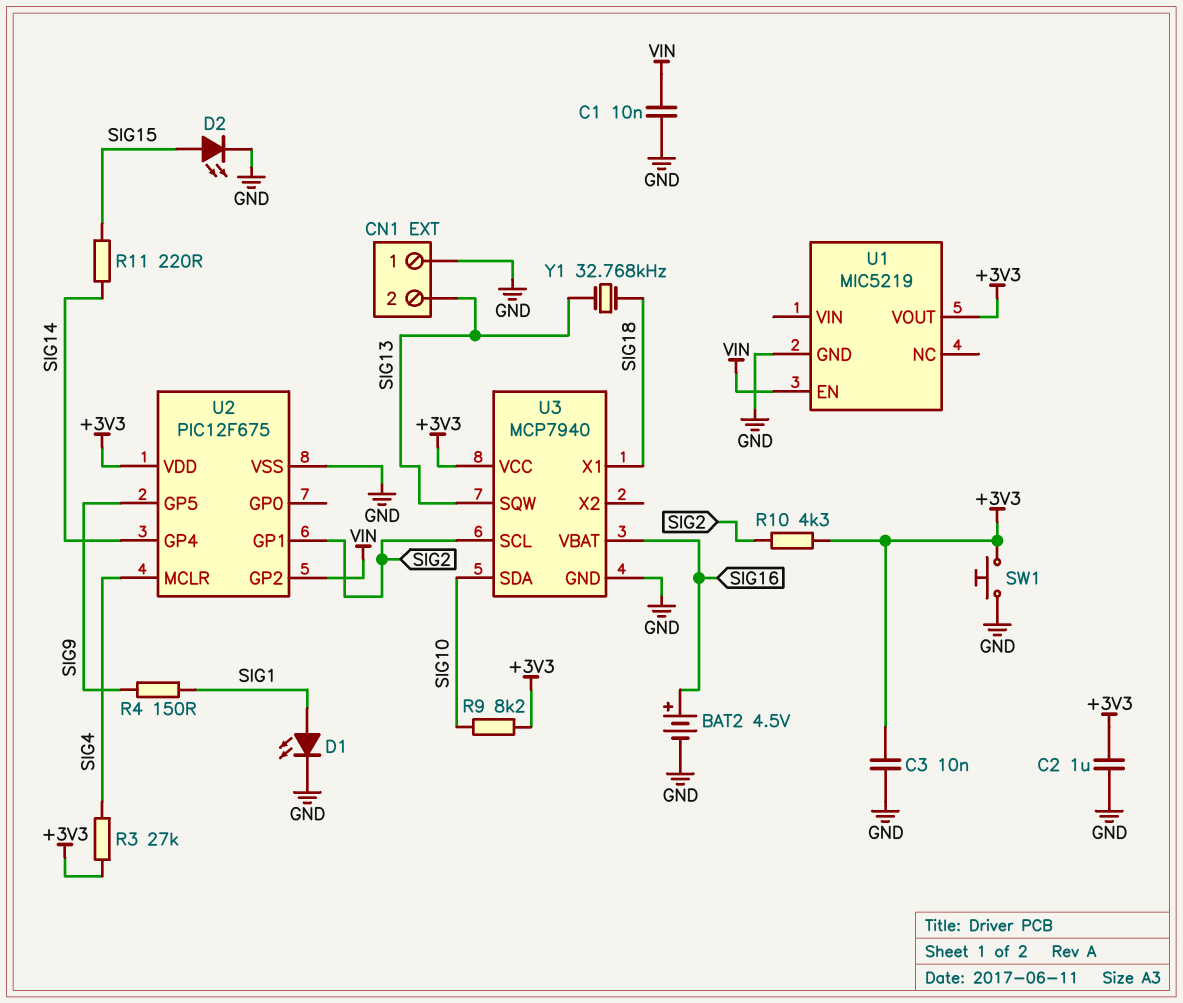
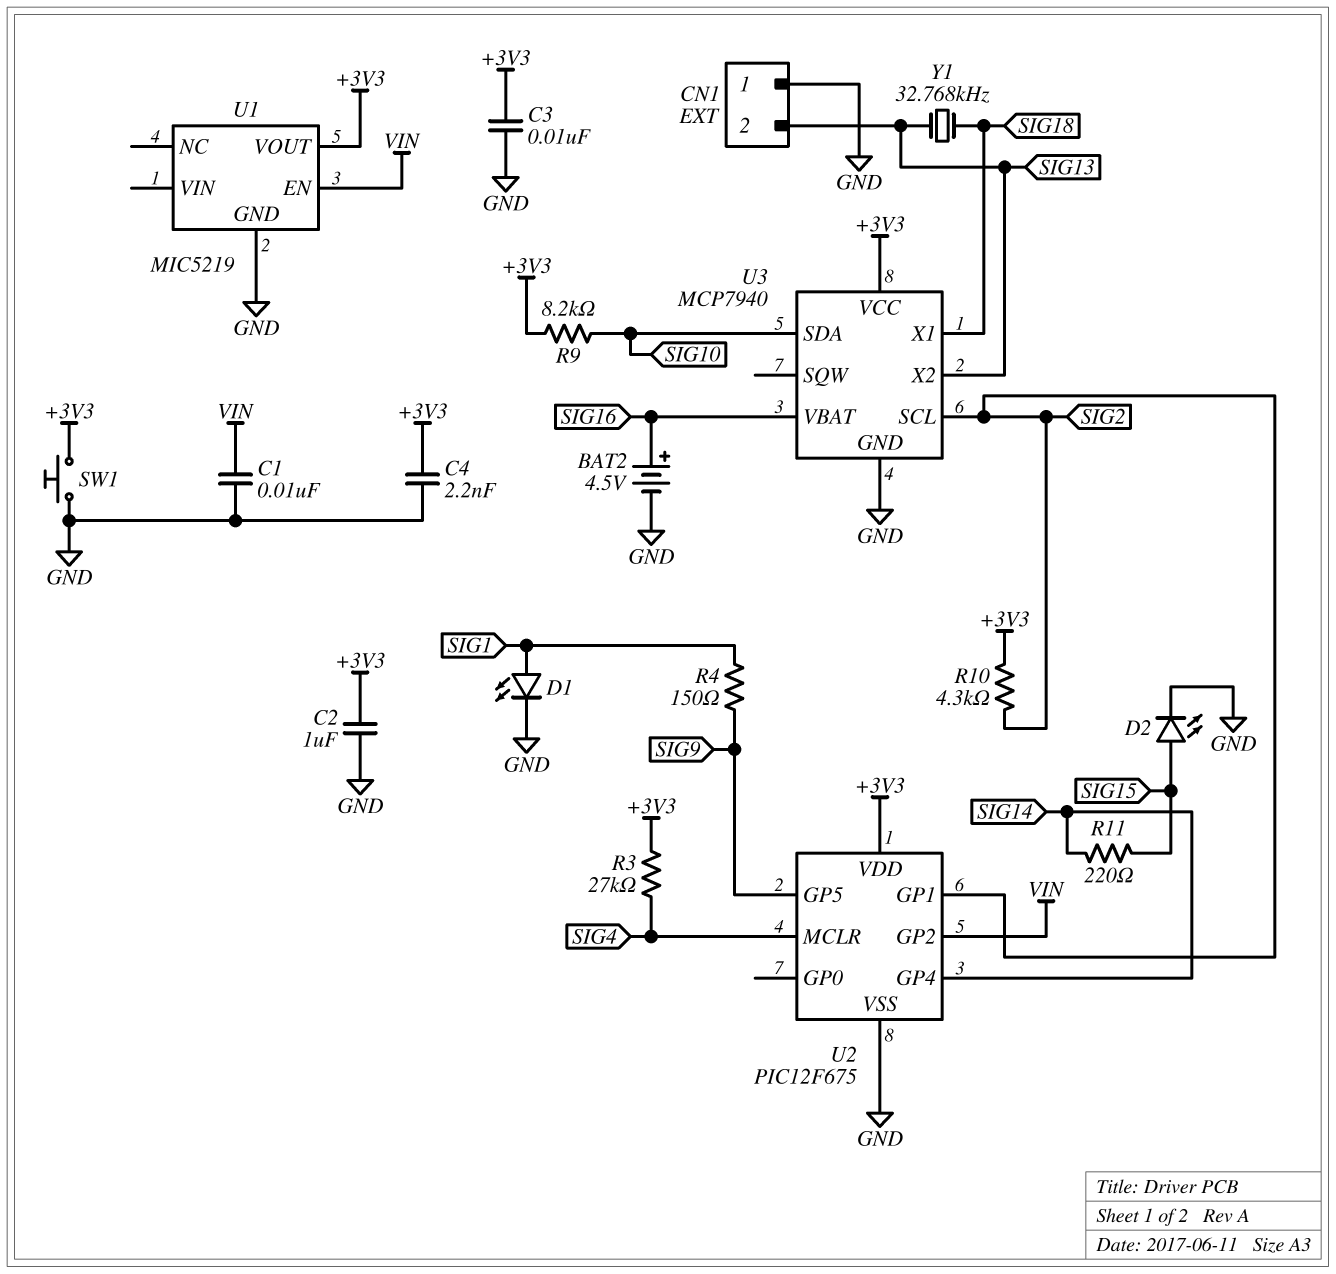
C4: none -> 2.2nF (+3V3, GND)
U3 pin SQW: SIG13 -> none
U3 pin X2: none -> SIG13

